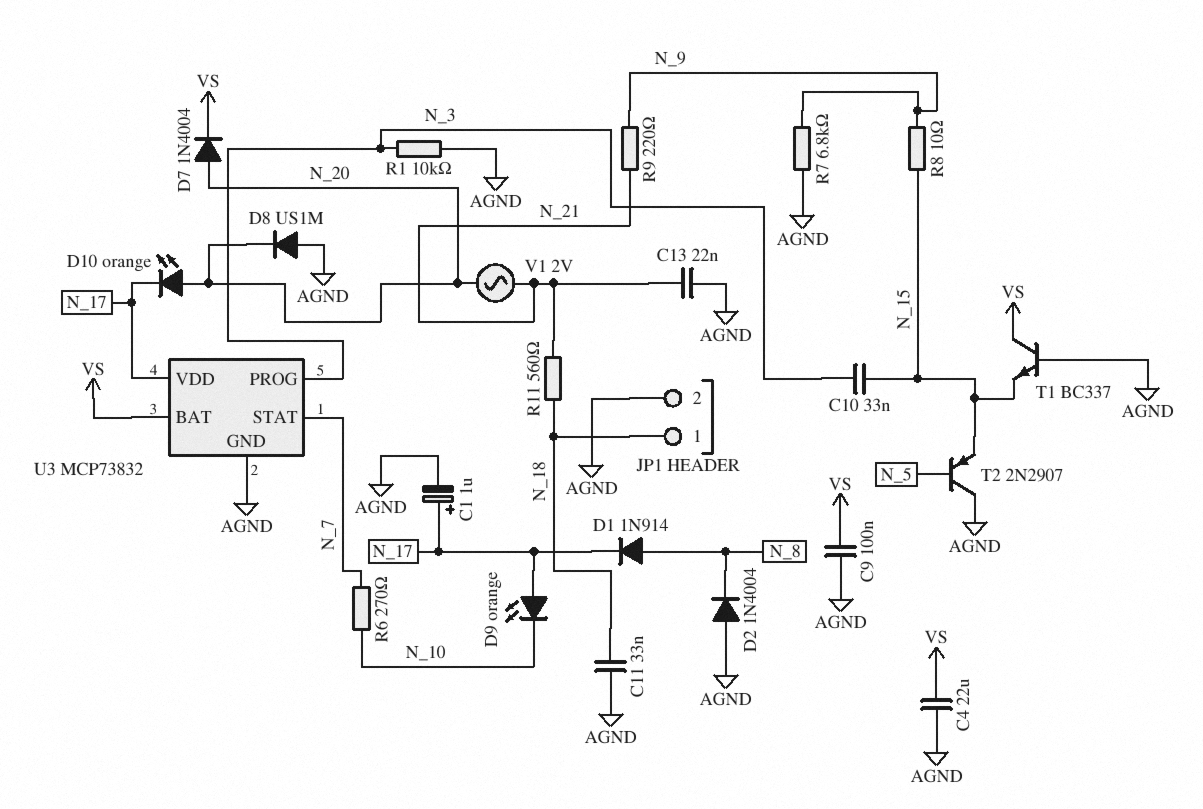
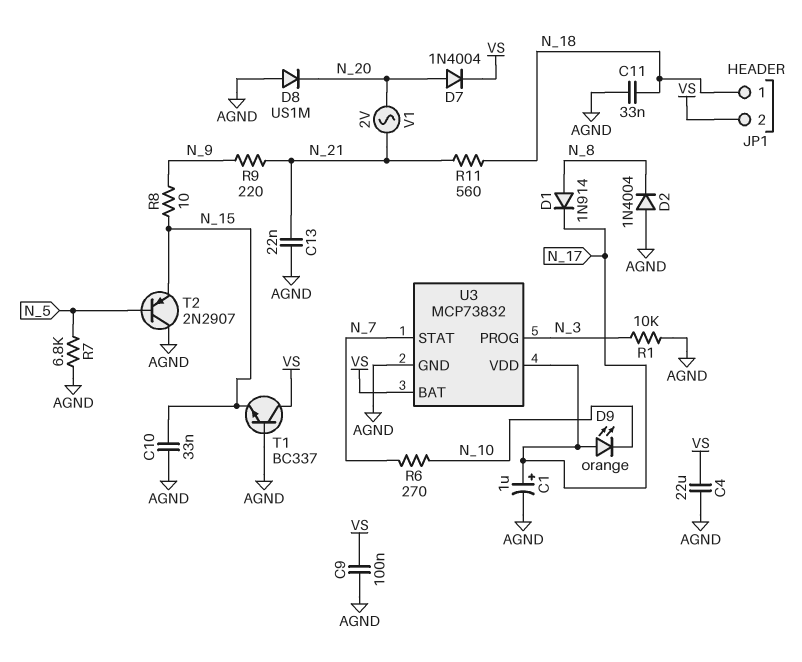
C10: 33nF (N_3, N_15) -> 33nF (AGND, N_15)
D10: LED orange (A N_20, K N_17) -> none
JP1 pin 2: AGND -> VS
R7: 6.8k (AGND, N_9) -> 6.8k (AGND, N_5)

